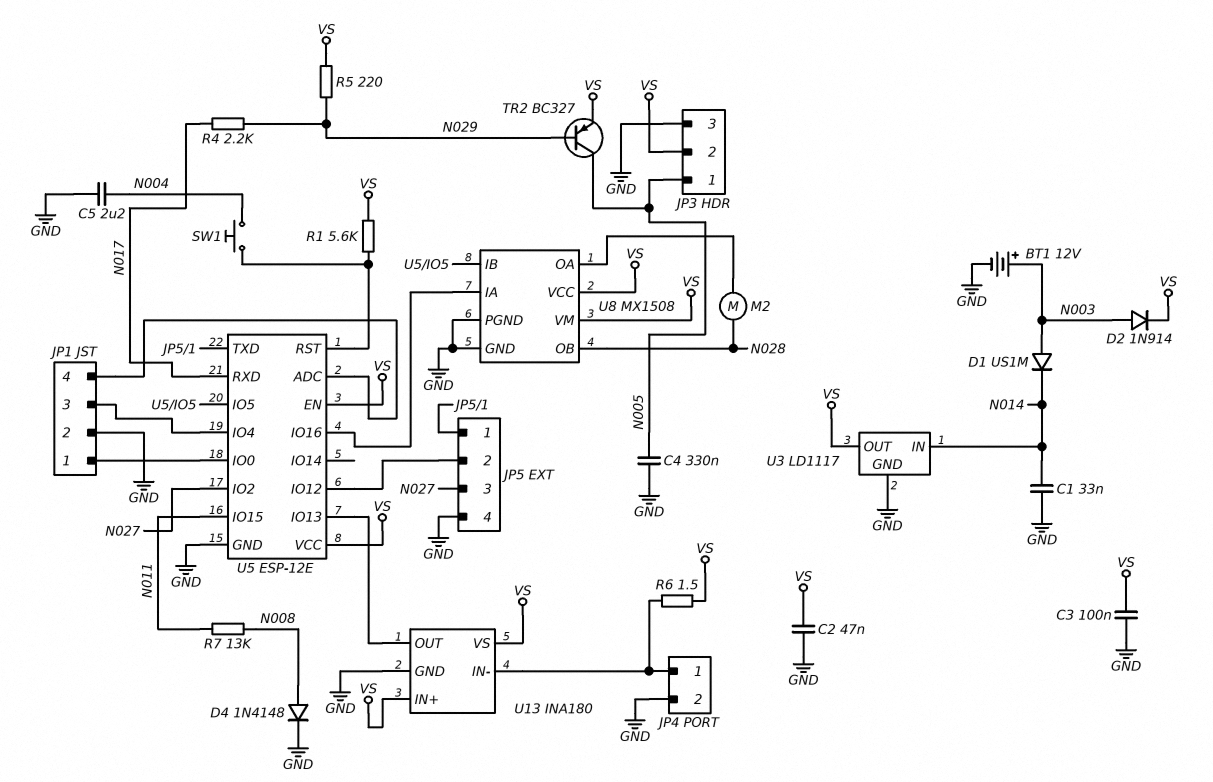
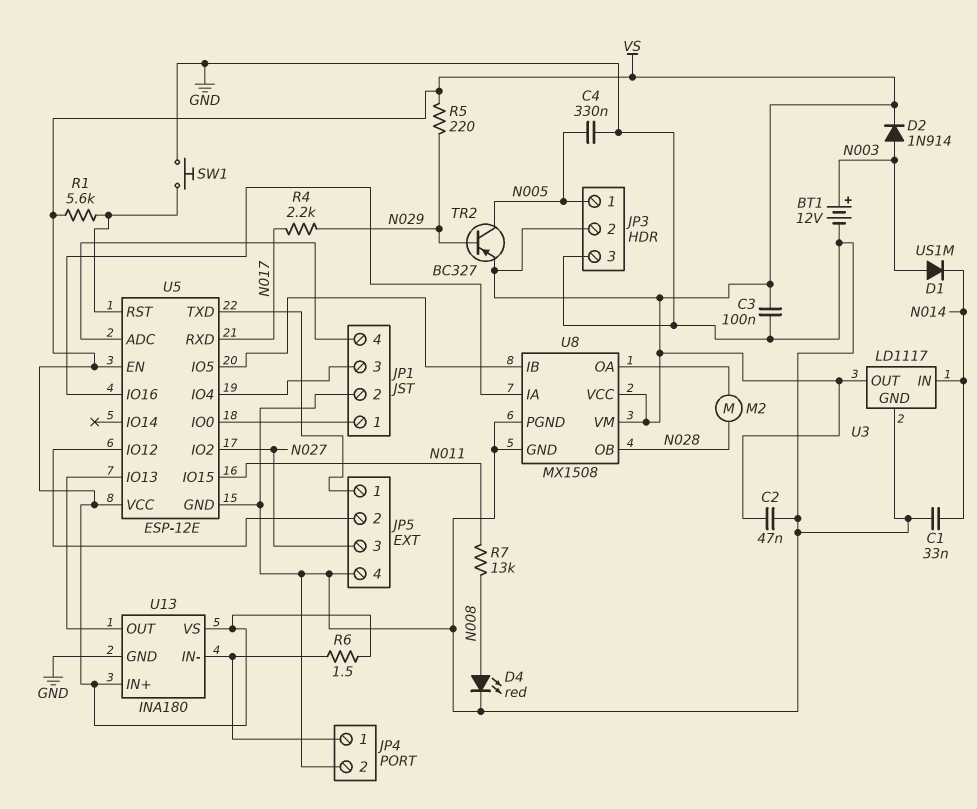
C5: 2.2uF (GND, N004) -> none
D4: diode 1N4148 (A N008, K GND) -> LED red (A N008, K GND)
SW1: button (N004, U5/RST) -> button (GND, U5/RST)

